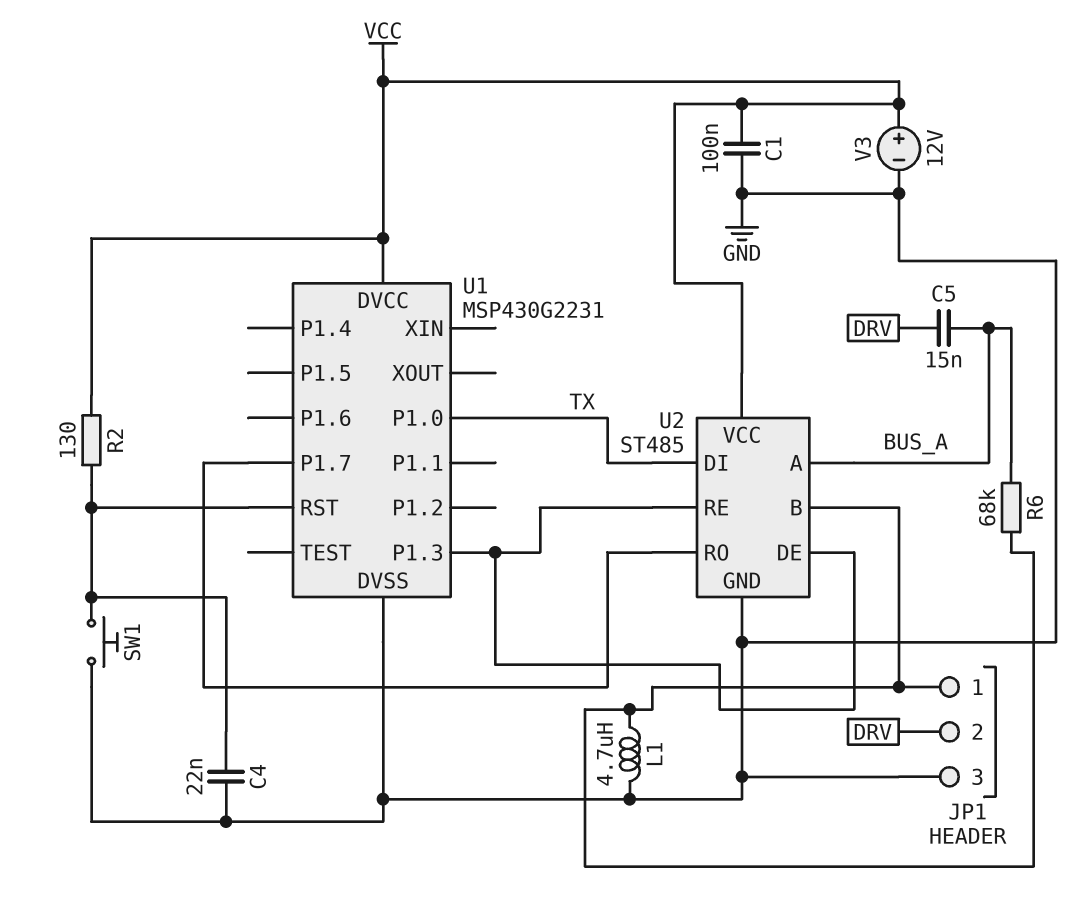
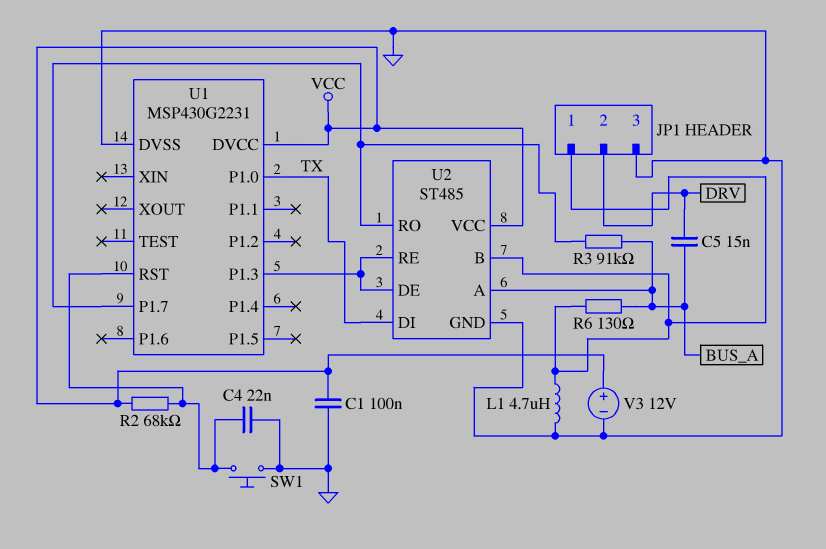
R2: 130 (U1/RST, VCC) -> 68k (U1/RST, VCC)
R3: none -> 91k (BUS_A, U1/P1.7)
R6: 68k (BUS_A, JP1/1) -> 130 (BUS_A, JP1/1)

